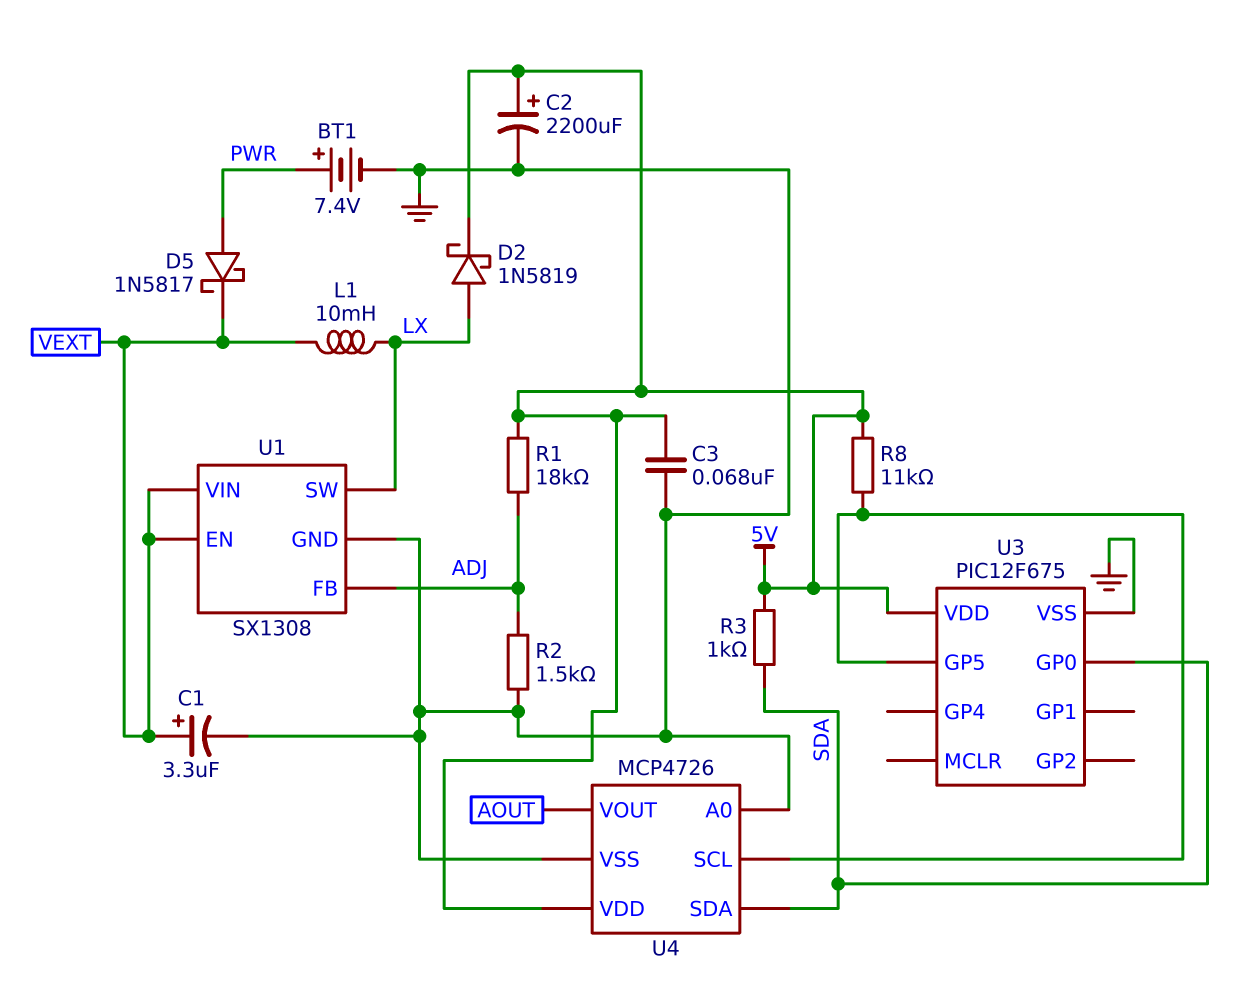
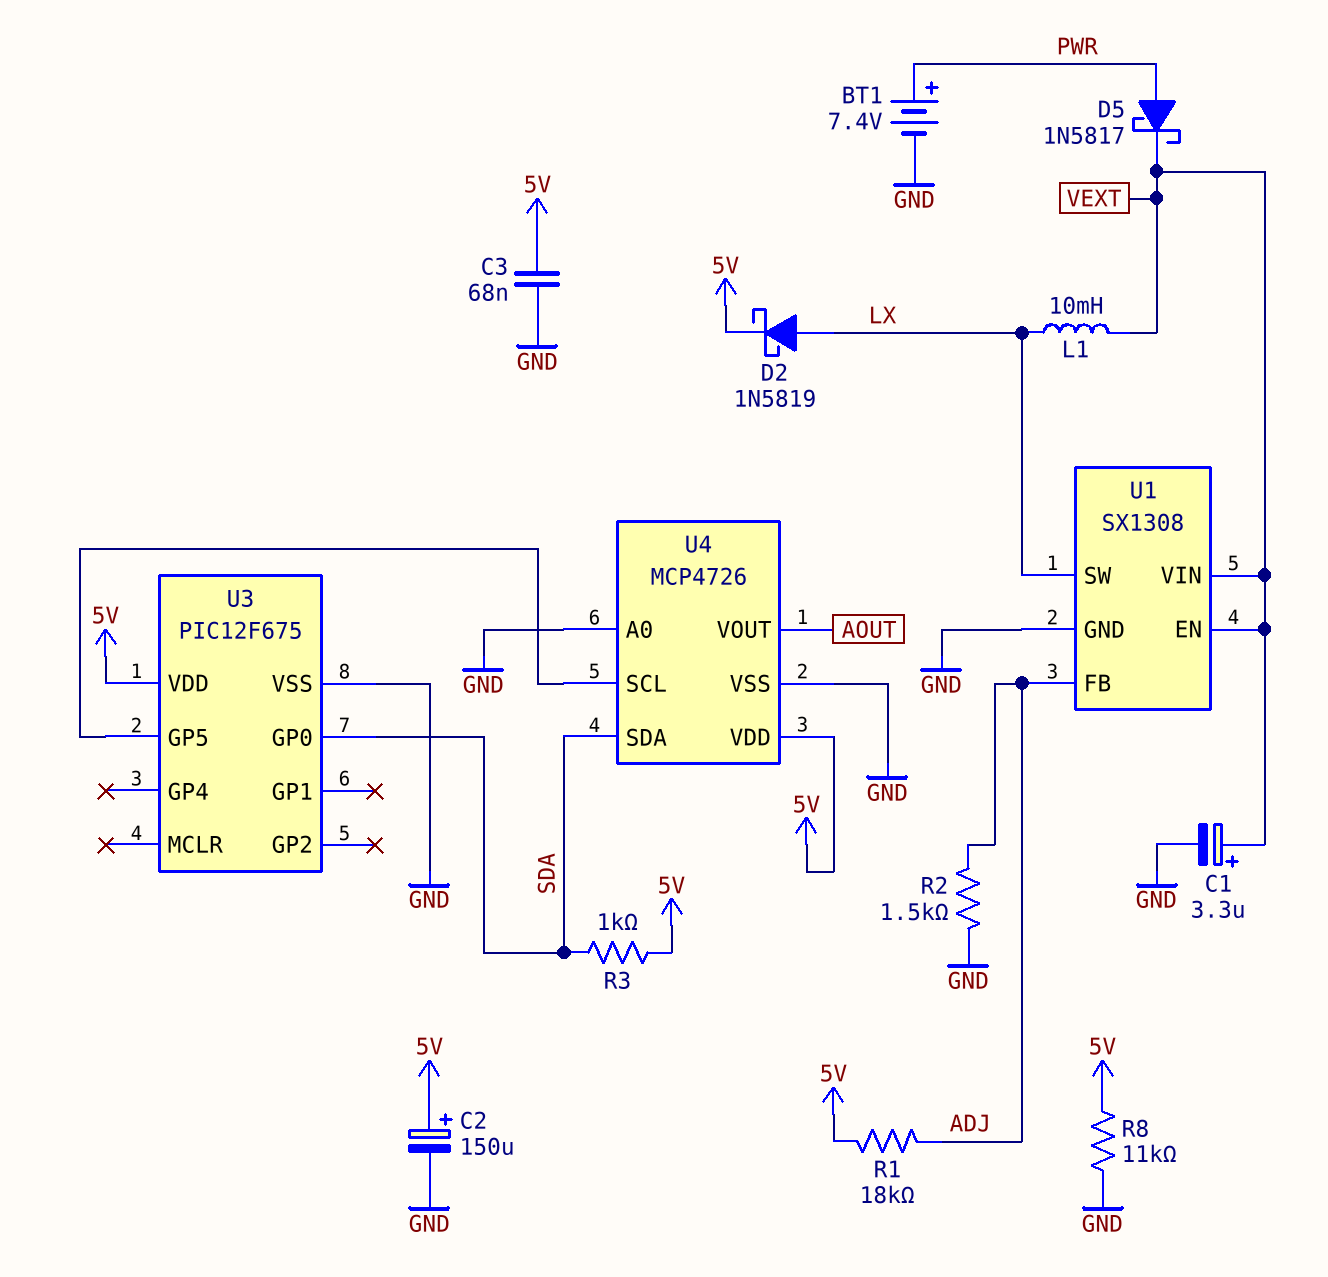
C2: 2200uF (plus 5V, minus GND) -> 150uF (plus 5V, minus GND)
R8: 11k (5V, U3/GP5) -> 11k (5V, GND)

